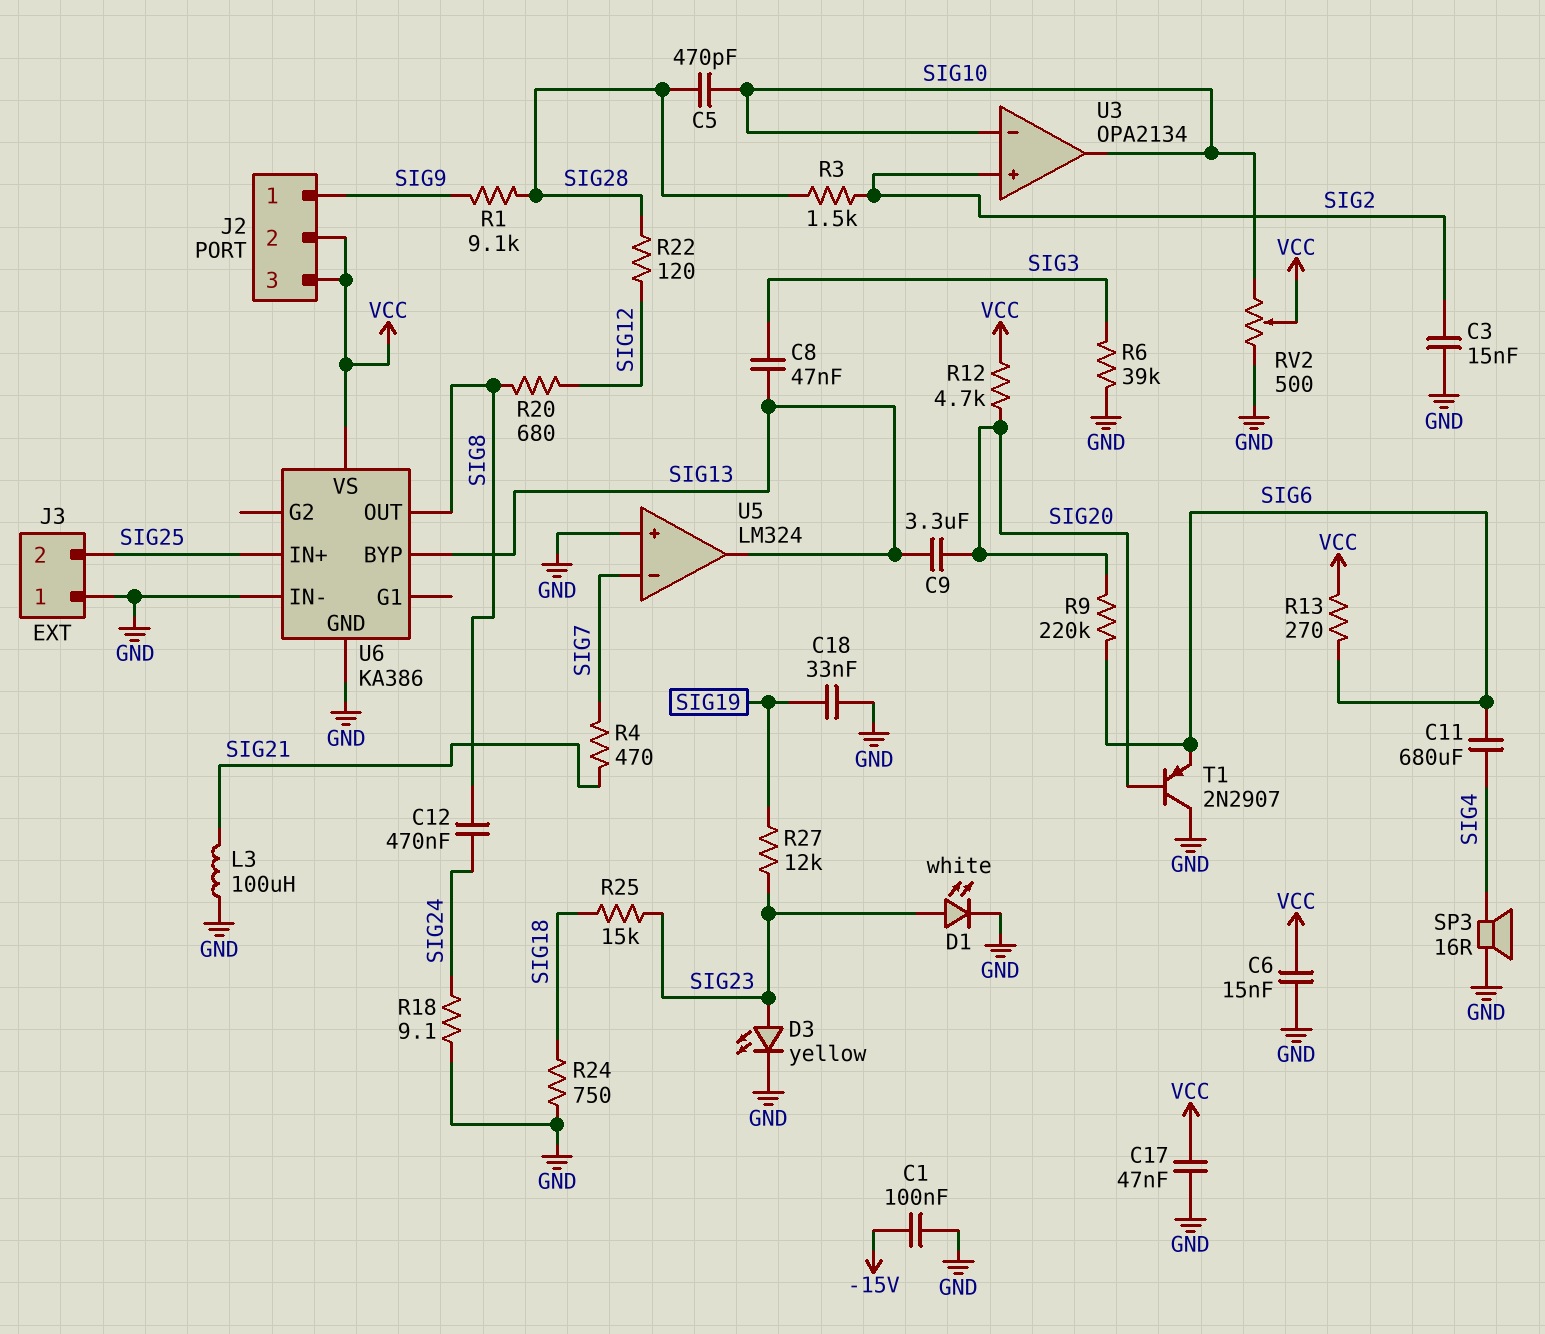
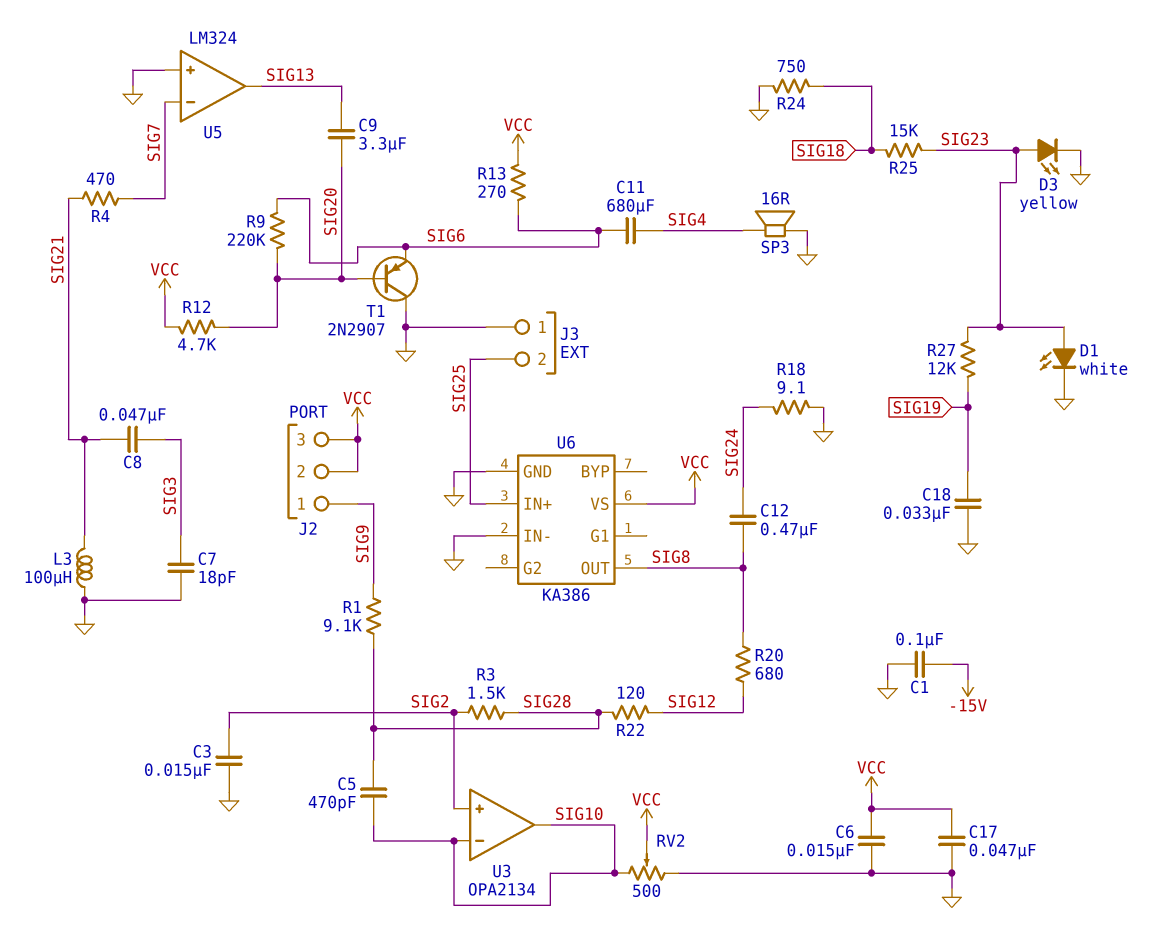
C7: none -> 18pF (GND, SIG3)
C8: 47nF (SIG3, SIG13) -> 47nF (SIG3, SIG21)
R6: 39k (GND, SIG3) -> none
U6 pin BYP: SIG13 -> none

